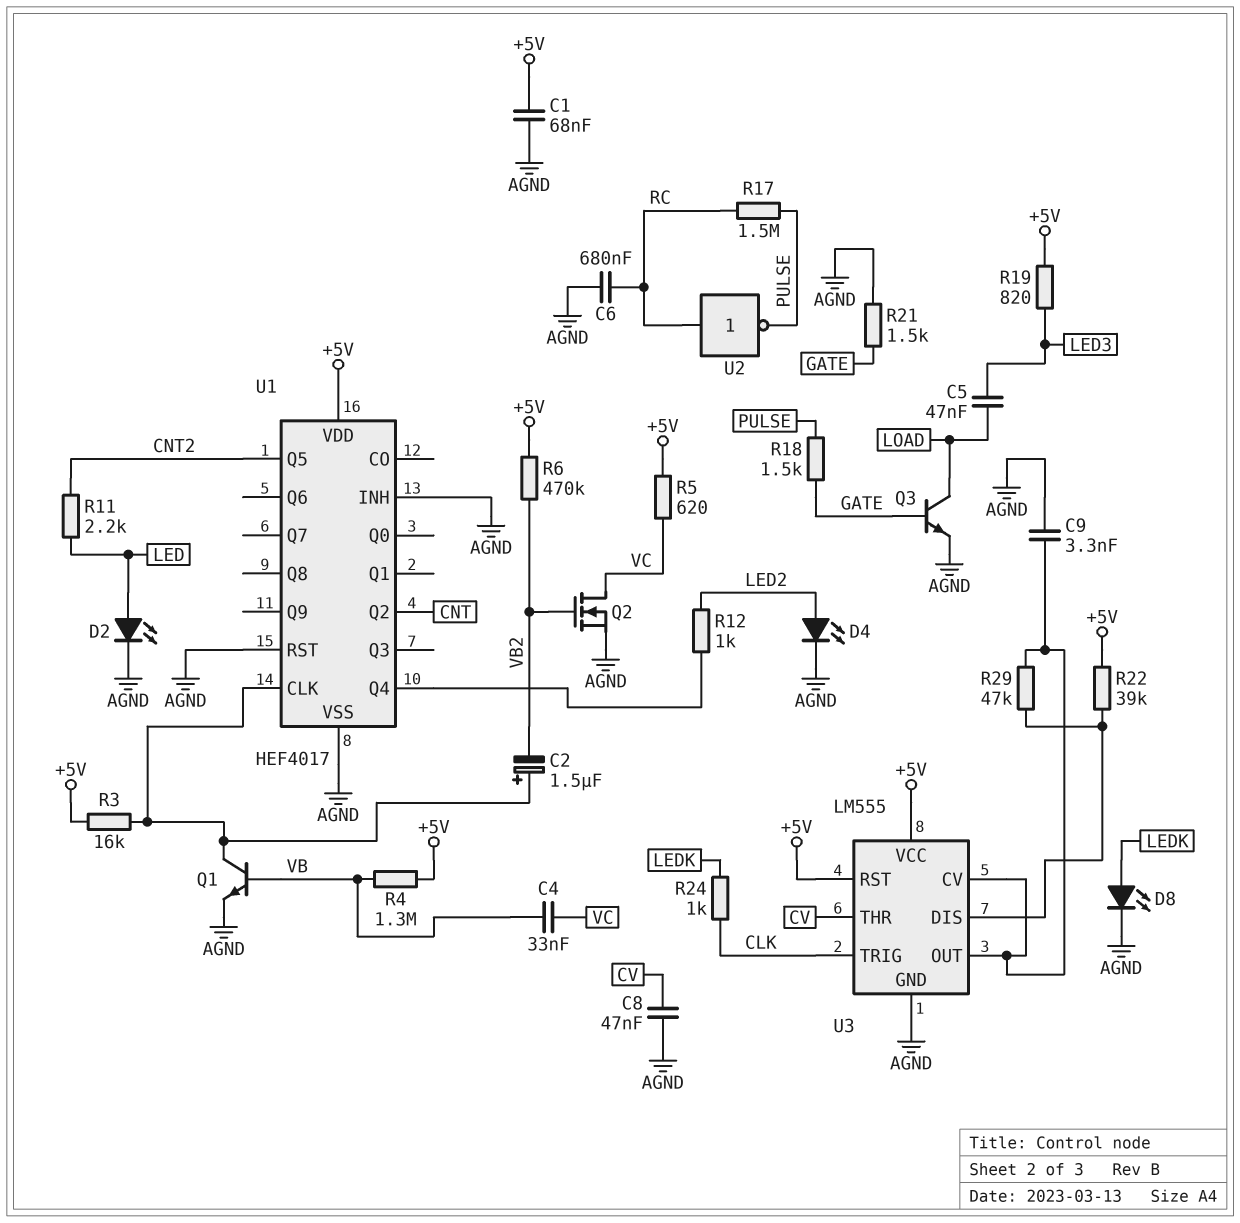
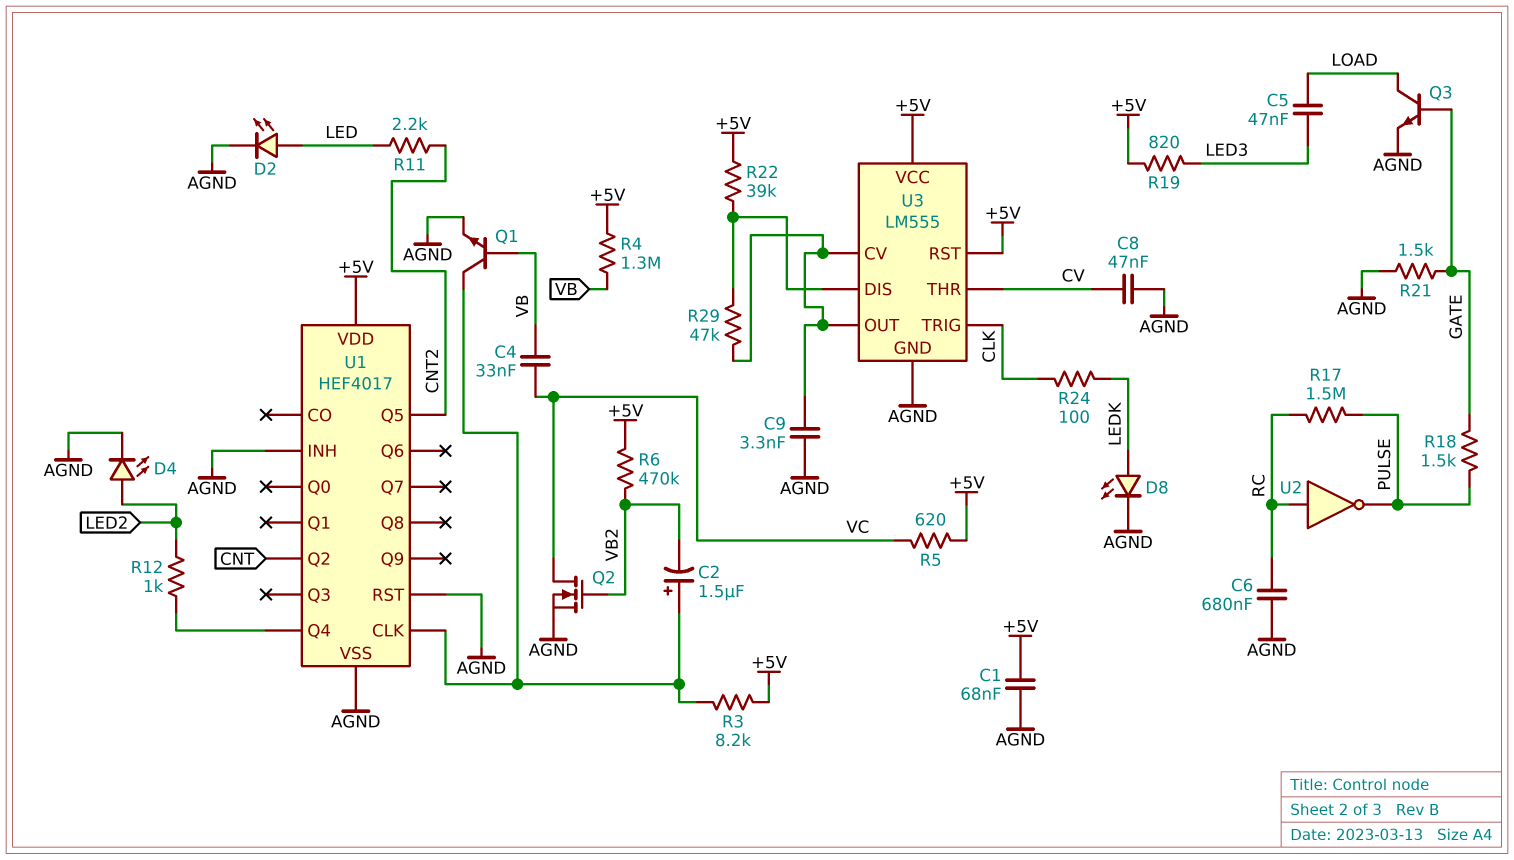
R3: 16k (+5V, U1/CLK) -> 8.2k (+5V, U1/CLK)
R24: 1k (CLK, LEDK) -> 100 (CLK, LEDK)

